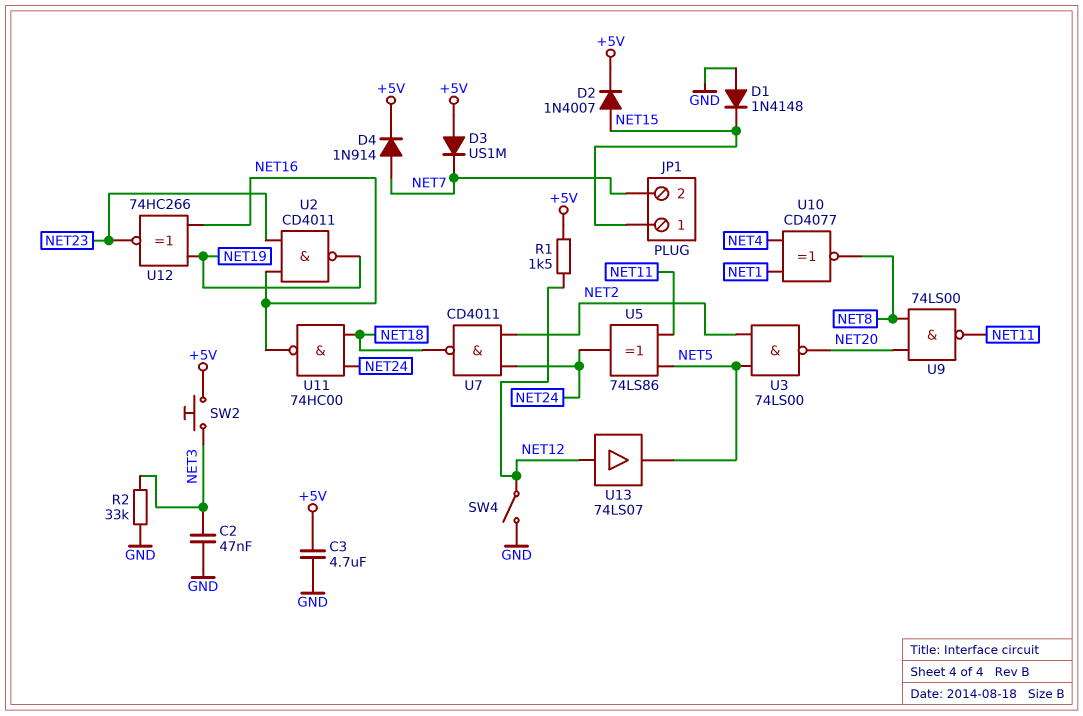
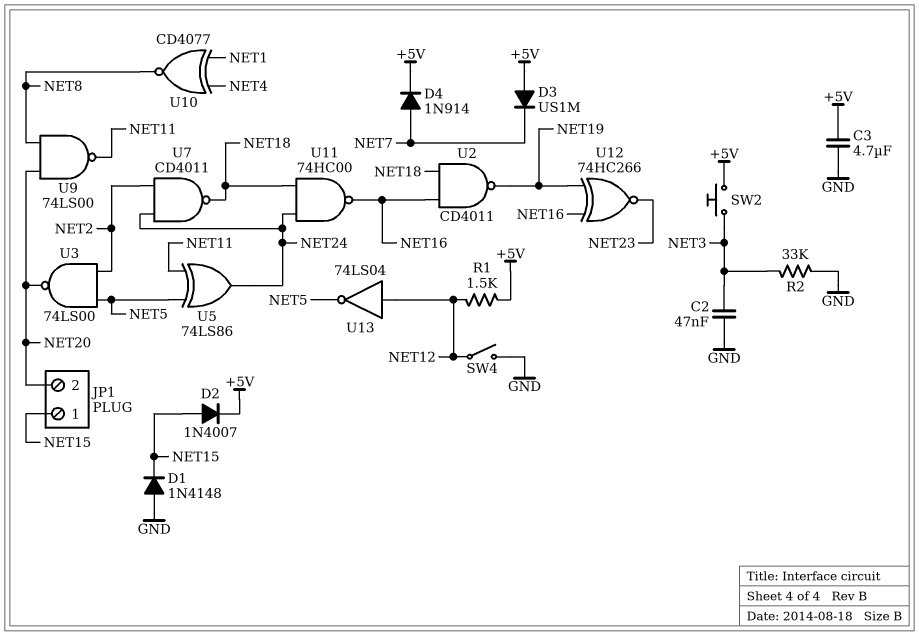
JP1 pin 2: NET7 -> NET20
U2: NAND CD4011 (in NET16, in NET23, out NET19) -> NAND CD4011 (in NET16, in NET18, out NET19)
U13: buffer 74LS07 (in NET12, out NET5) -> NOT 74LS04 (in NET12, out NET5)

